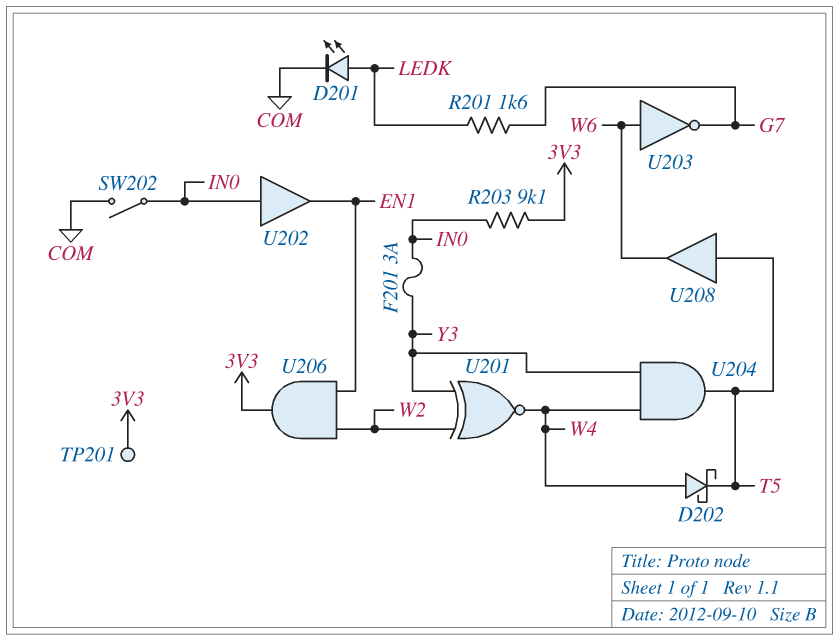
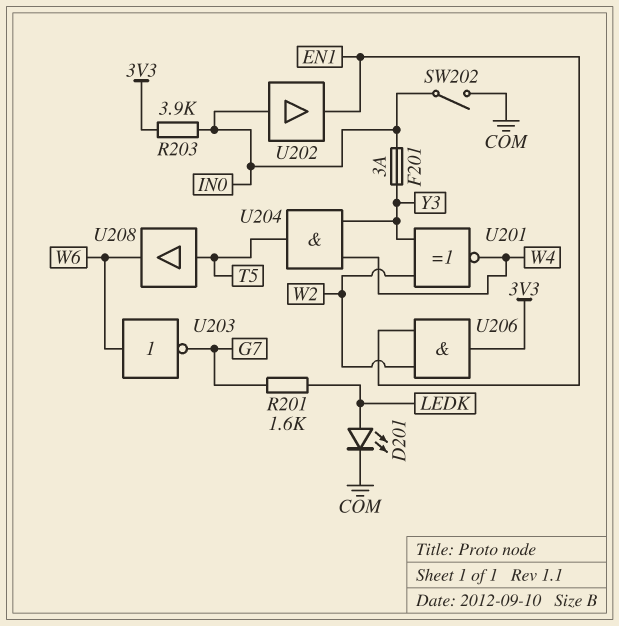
D202: schottky (A W4, K T5) -> none
R203: 9.1k (3V3, IN0) -> 3.9k (3V3, IN0)
TP201: test point (3V3) -> none

